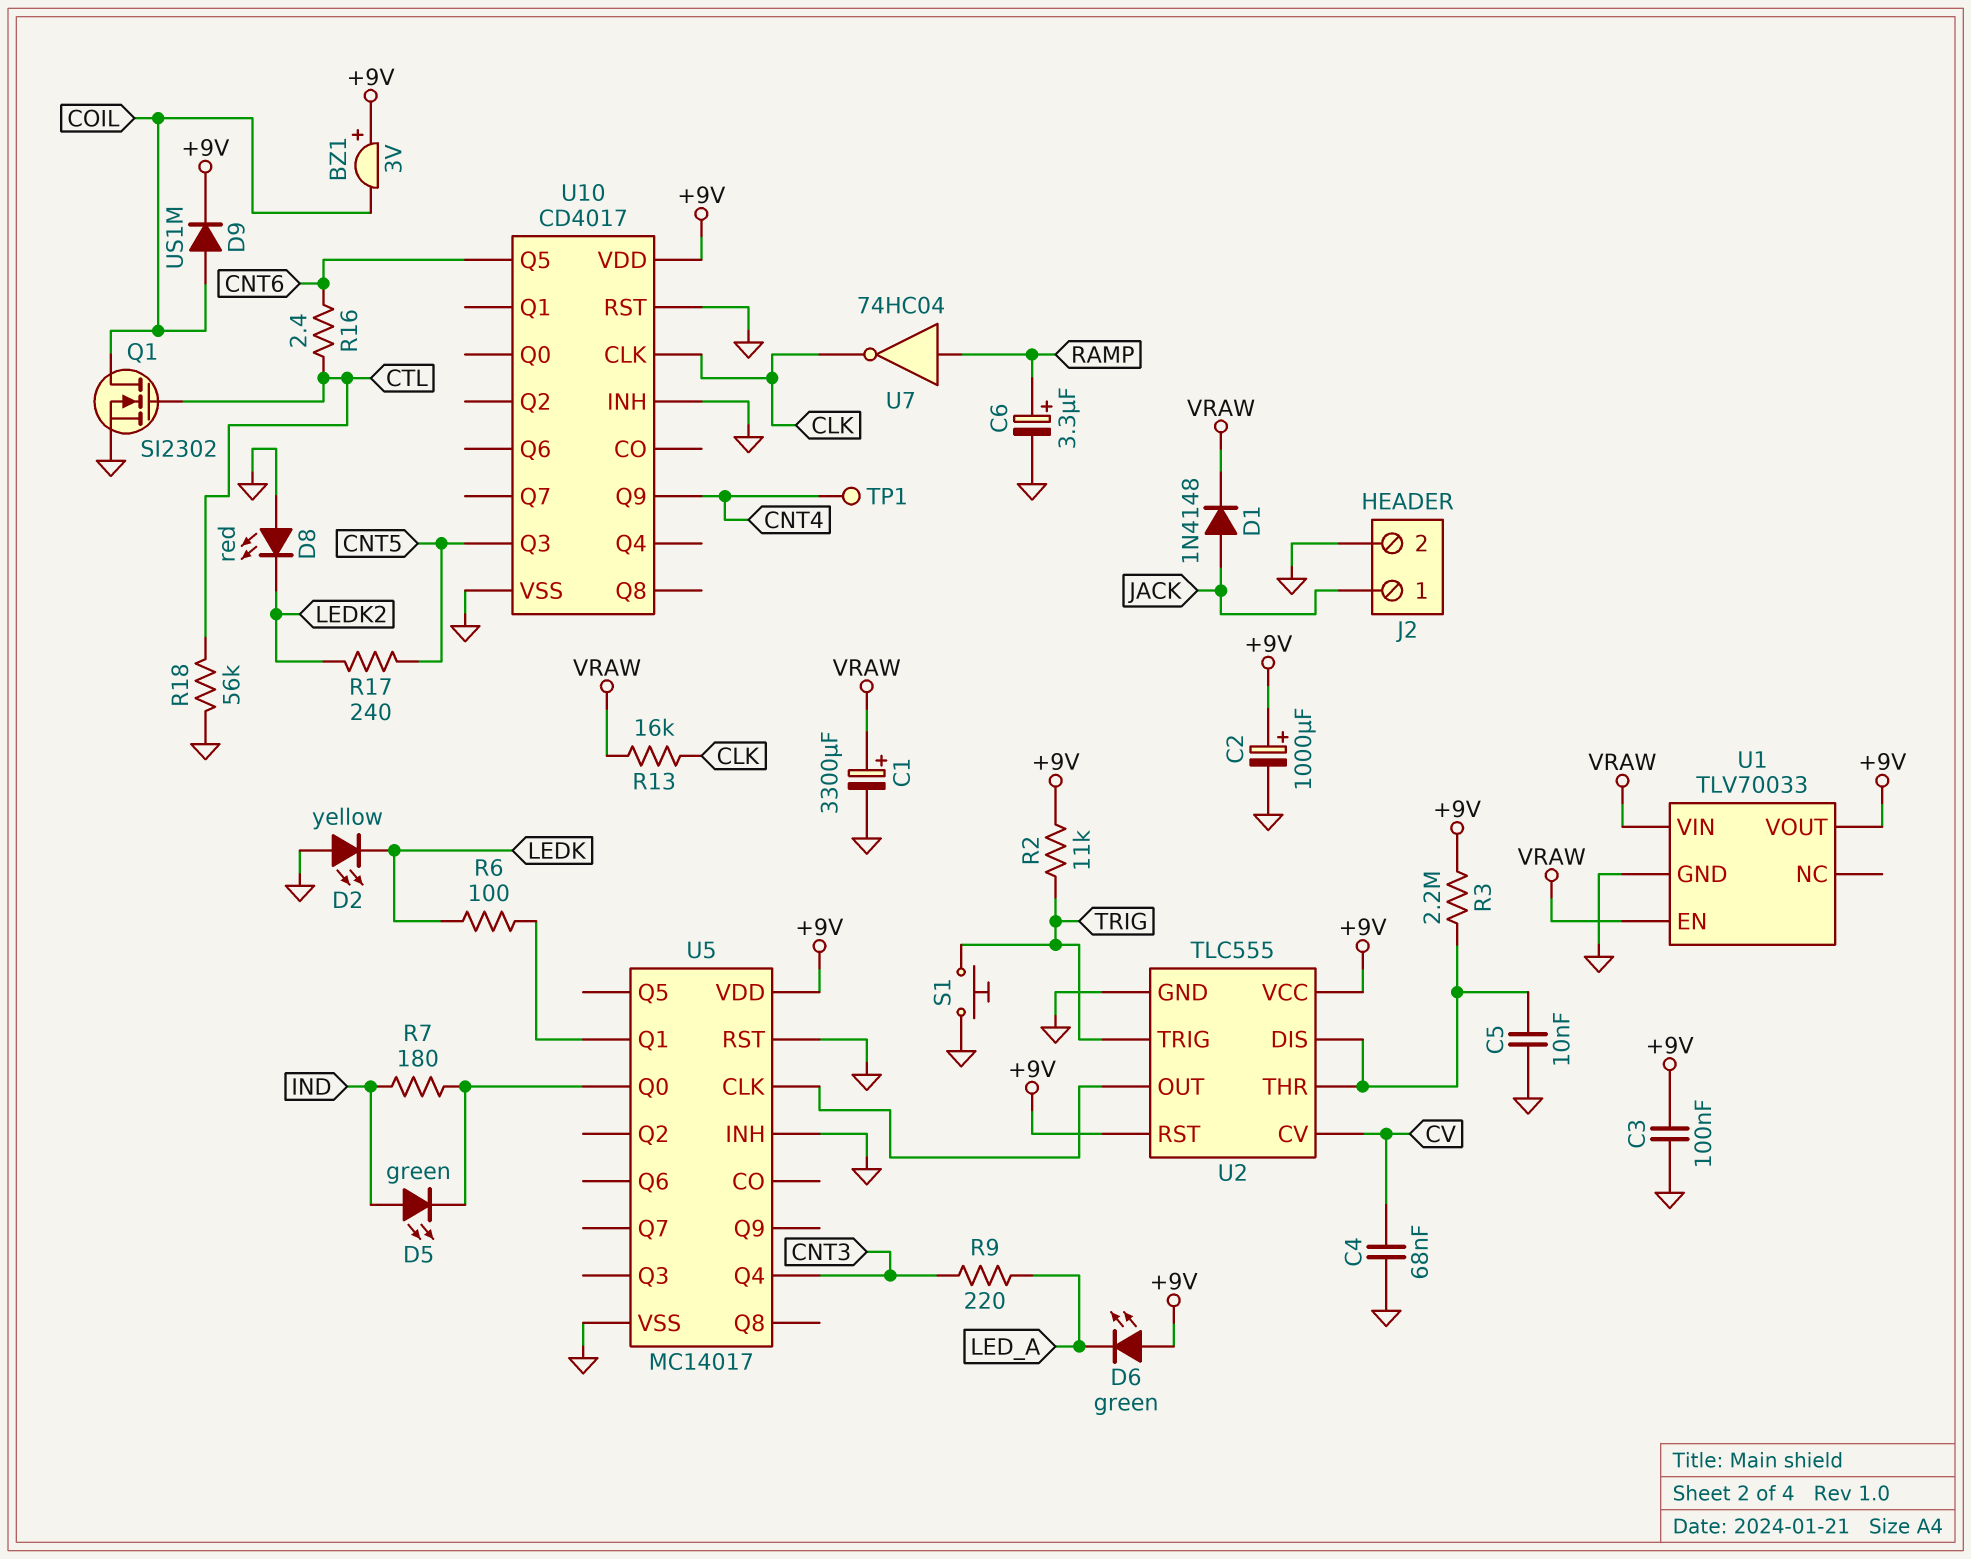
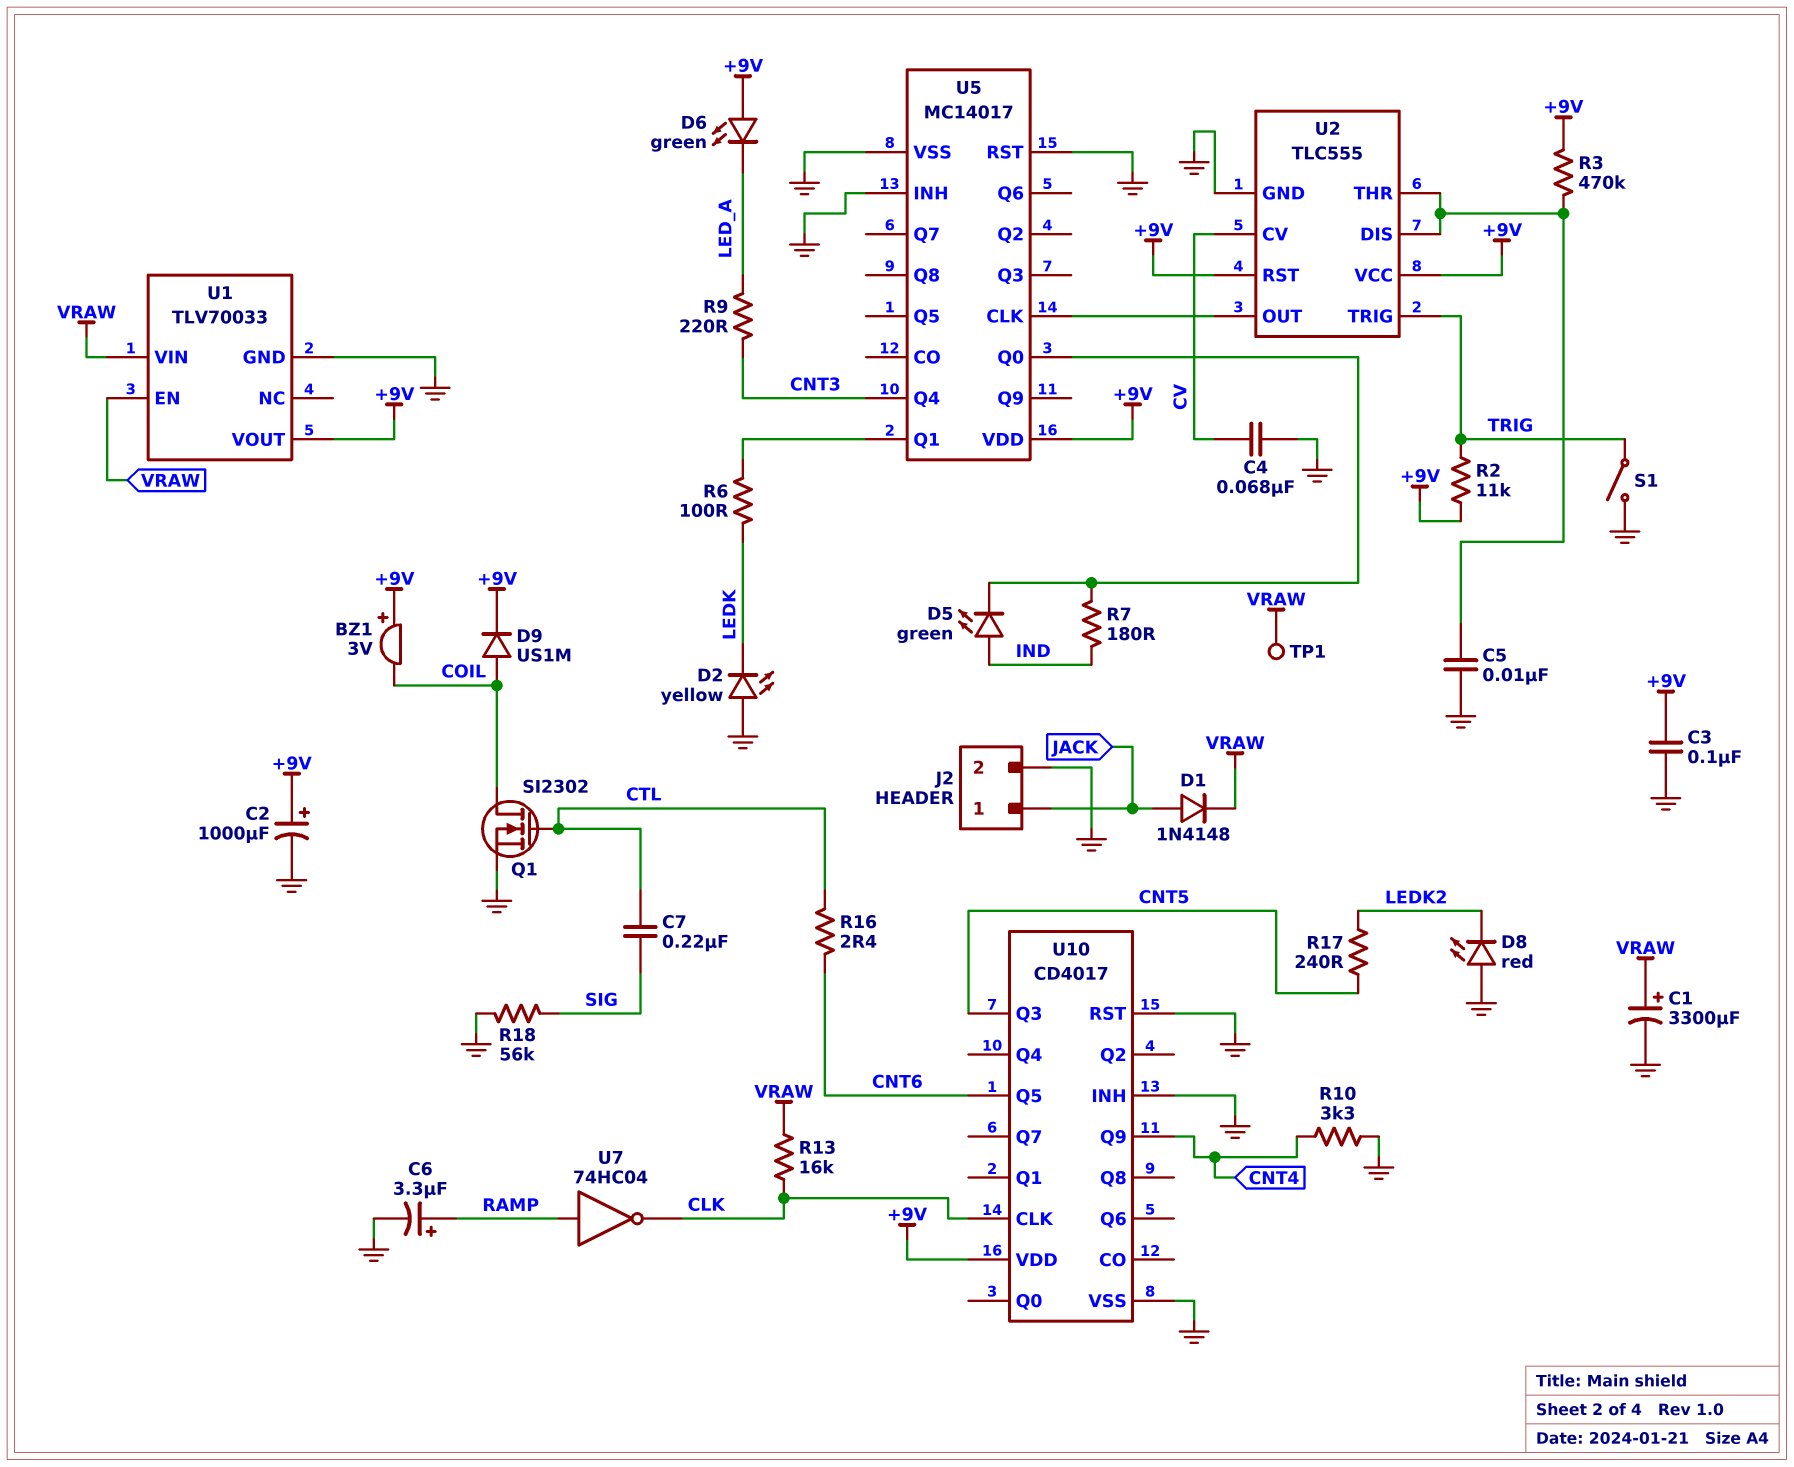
C7: none -> 220nF (CTL, SIG)
R3: 2.2M (+9V, U2/DIS) -> 470k (+9V, U2/DIS)
R10: none -> 3.3k (CNT4, GND)
R18: 56k (CTL, GND) -> 56k (GND, SIG)
S1: button (GND, TRIG) -> switch (GND, TRIG)
TP1: test point (CNT4) -> test point (VRAW)

